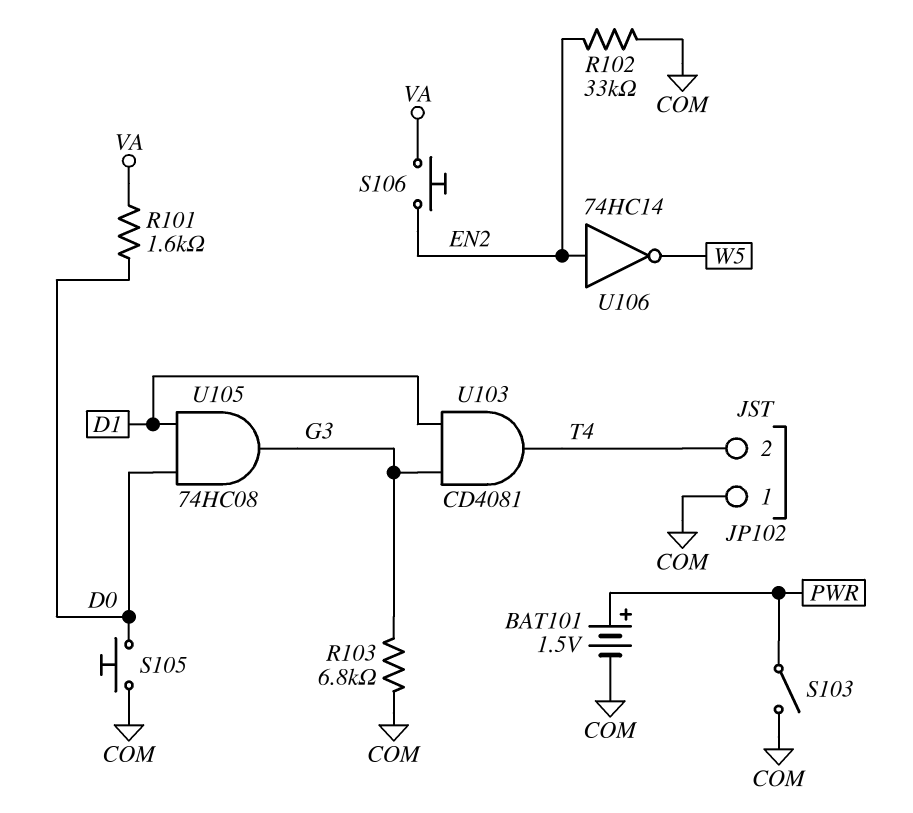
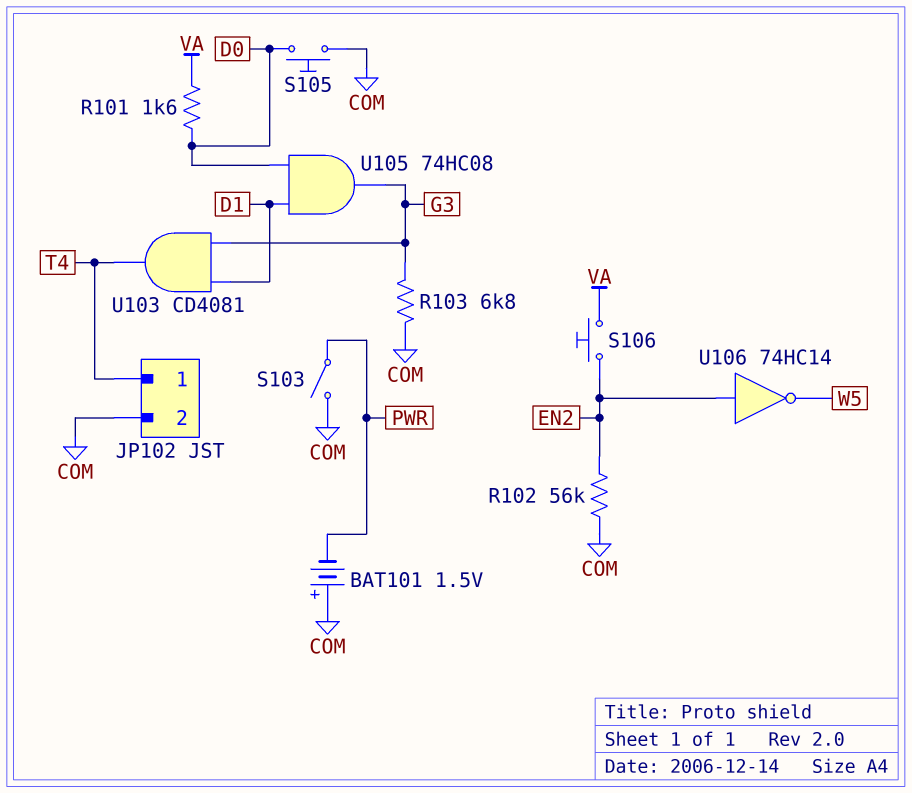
BAT101: 1.5V (plus PWR, minus COM) -> 1.5V (plus COM, minus PWR)
JP102 pin 1: COM -> T4
JP102 pin 2: T4 -> COM
R102: 33k (COM, EN2) -> 56k (COM, EN2)

